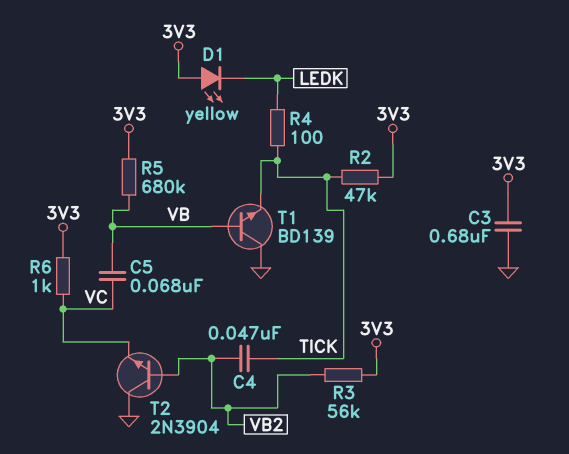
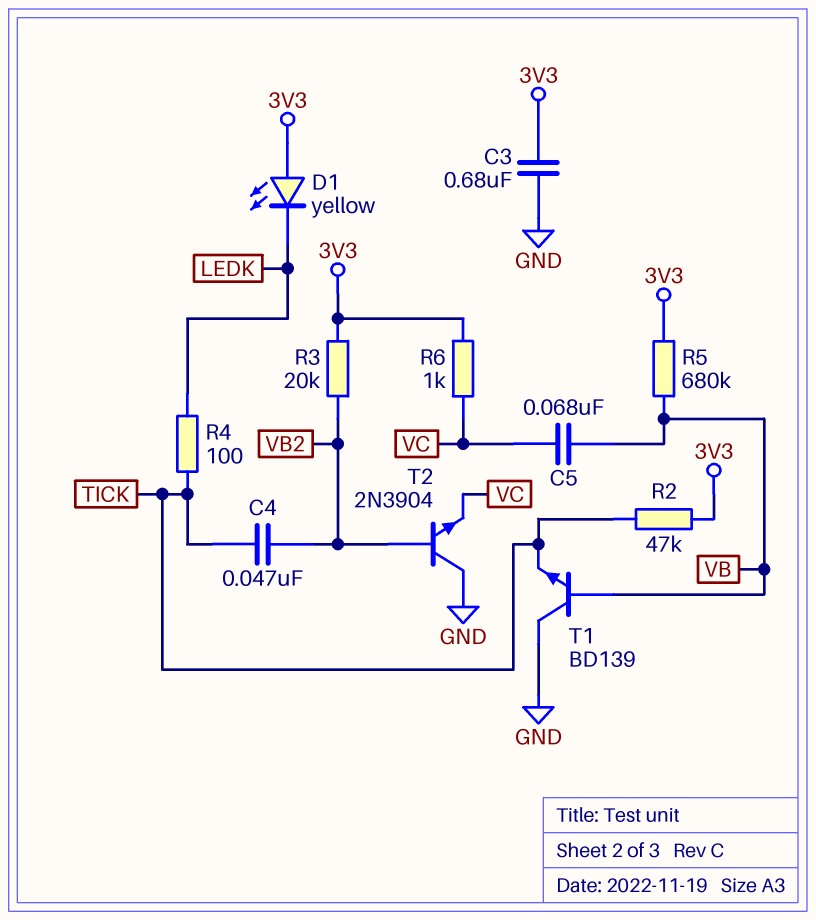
R3: 56k (3V3, VB2) -> 20k (3V3, VB2)

